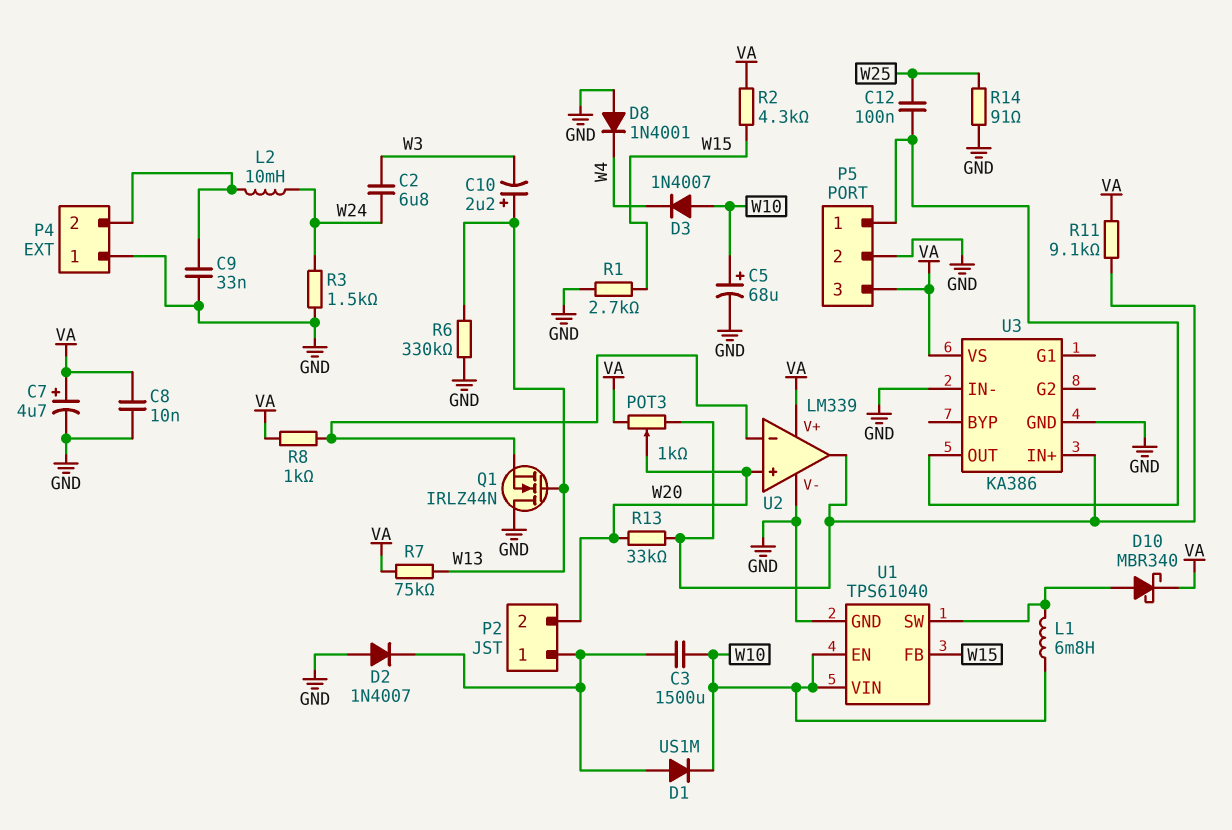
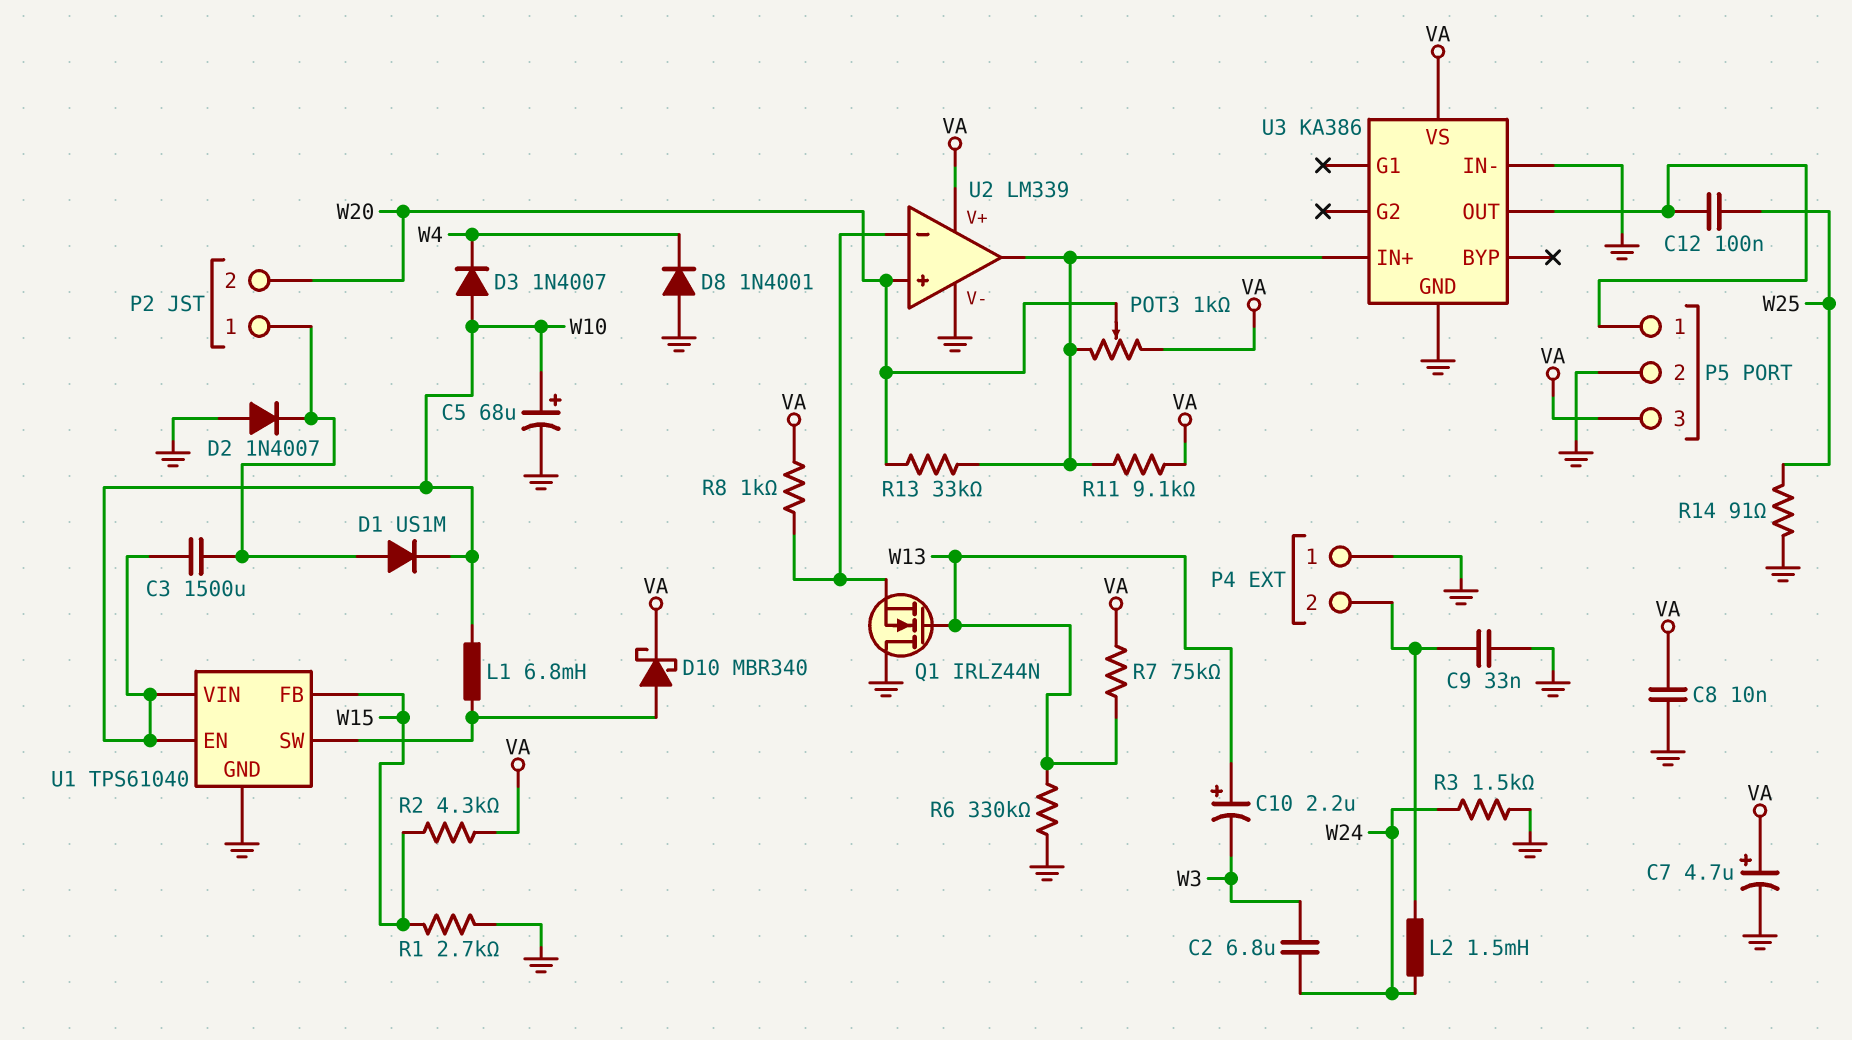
L2: 10mH (P4/2, W24) -> 1.5mH (P4/2, W24)

